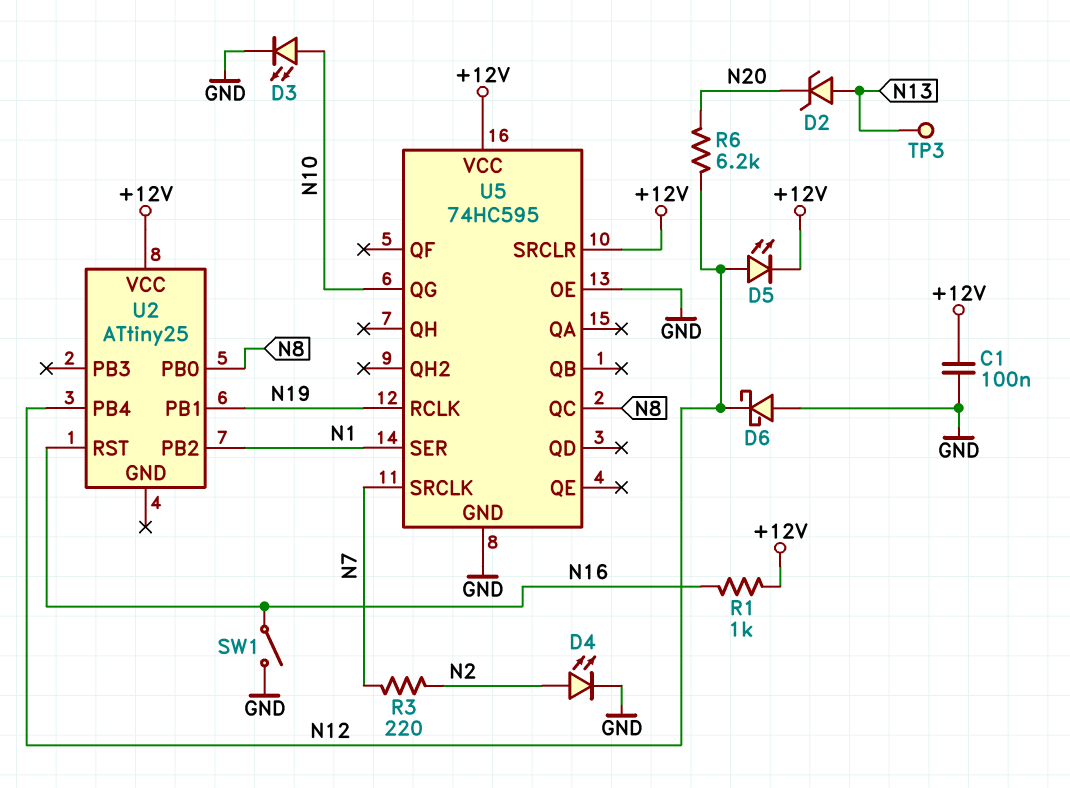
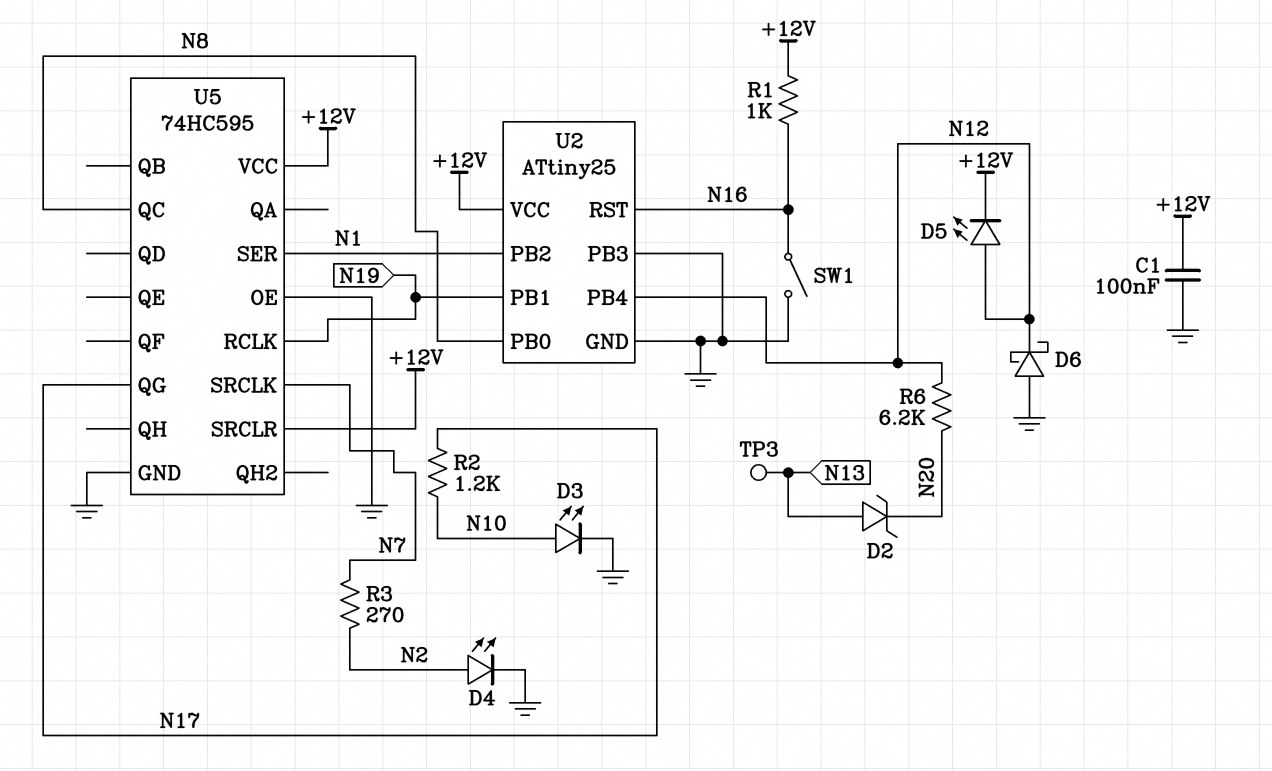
R2: none -> 1.2k (N10, N17)
R3: 220 (N2, N7) -> 270 (N2, N7)
U2 pin GND: none -> GND
U2 pin PB3: none -> GND
U5 pin QG: N10 -> N17

